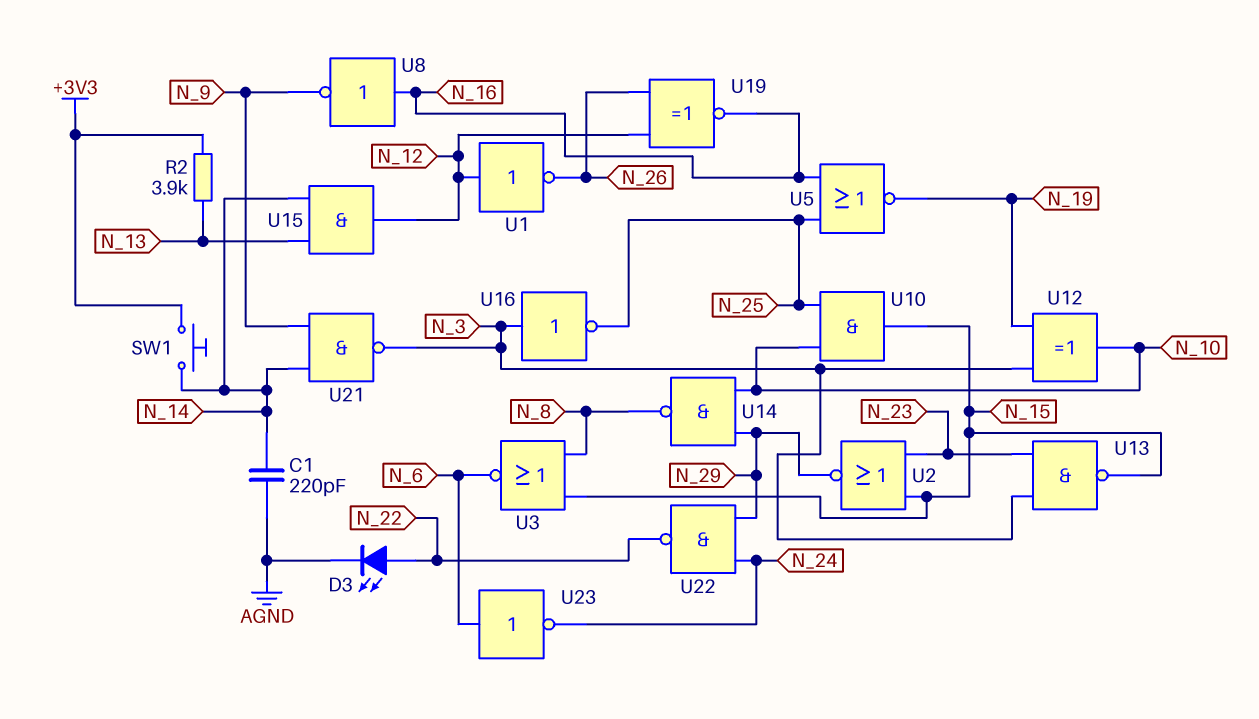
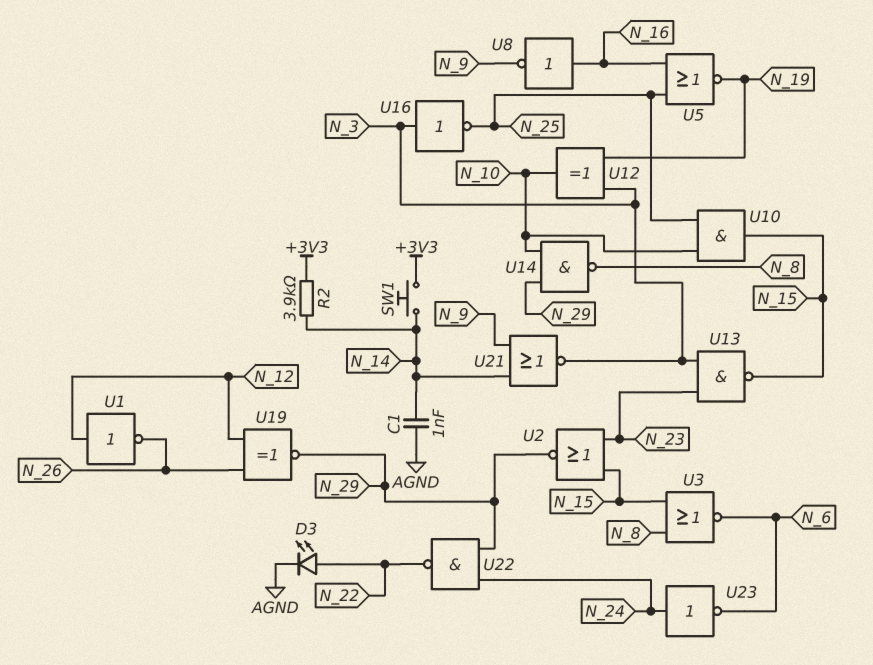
C1: 220pF (AGND, N_14) -> 1nF (AGND, N_14)
R2: 3.9k (+3V3, N_13) -> 3.9k (+3V3, N_14)
U15: AND (in N_13, in N_14, out N_12) -> none
U19: XNOR (in N_12, in N_26, out N_16) -> XNOR (in N_12, in N_26, out N_29)
U21: NAND (in N_9, in N_14, out N_3) -> NOR (in N_9, in N_14, out N_3)
U23: NOT (in N_6, out N_24) -> NOT (in N_24, out N_6)

